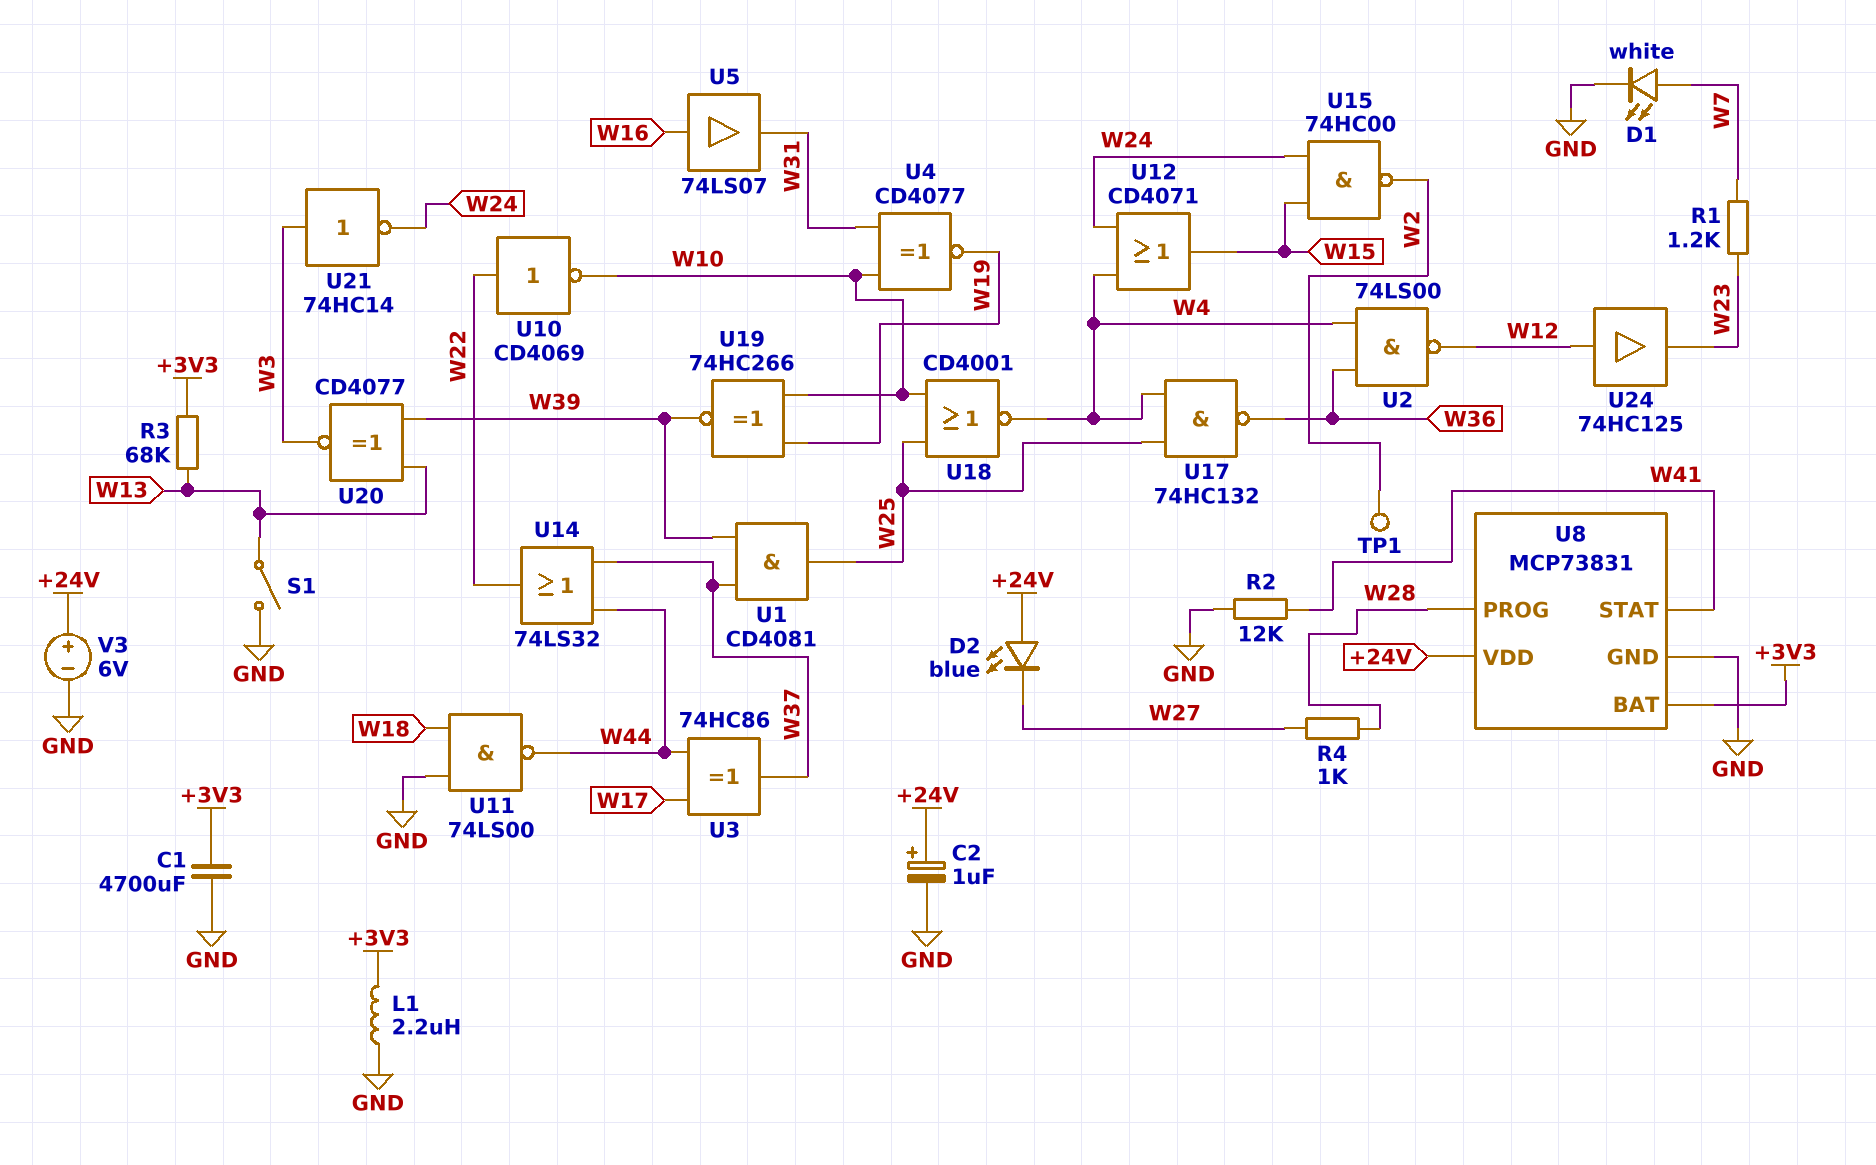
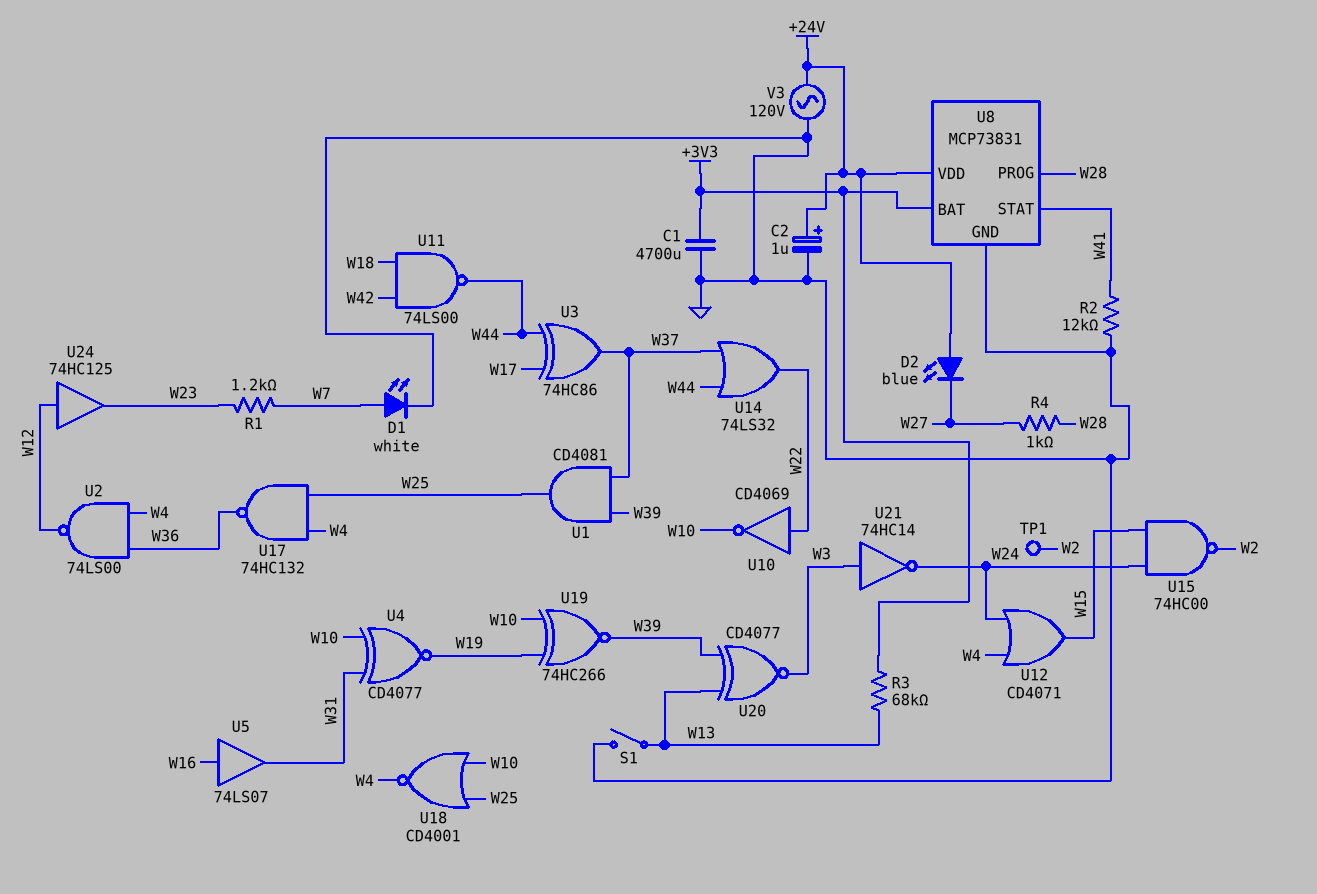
L1: 2.2uH (+3V3, GND) -> none
U11: NAND 74LS00 (in GND, in W18, out W44) -> NAND 74LS00 (in W18, in W42, out W44)
V3: 6V (plus +24V, minus GND) -> AC 120V (+24V, GND)

